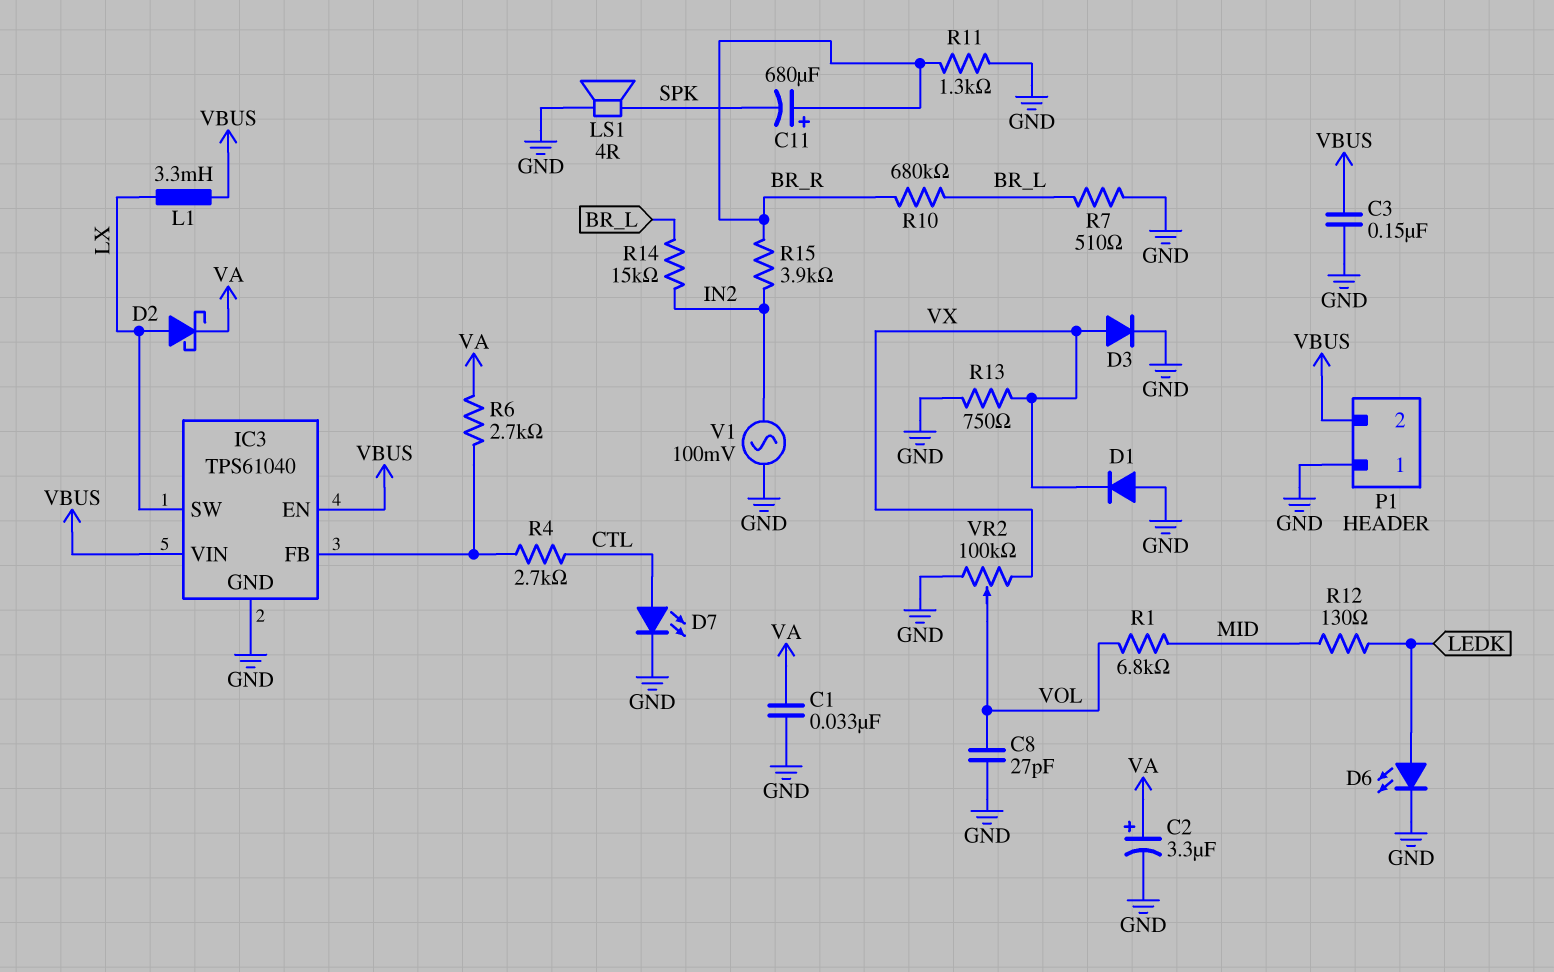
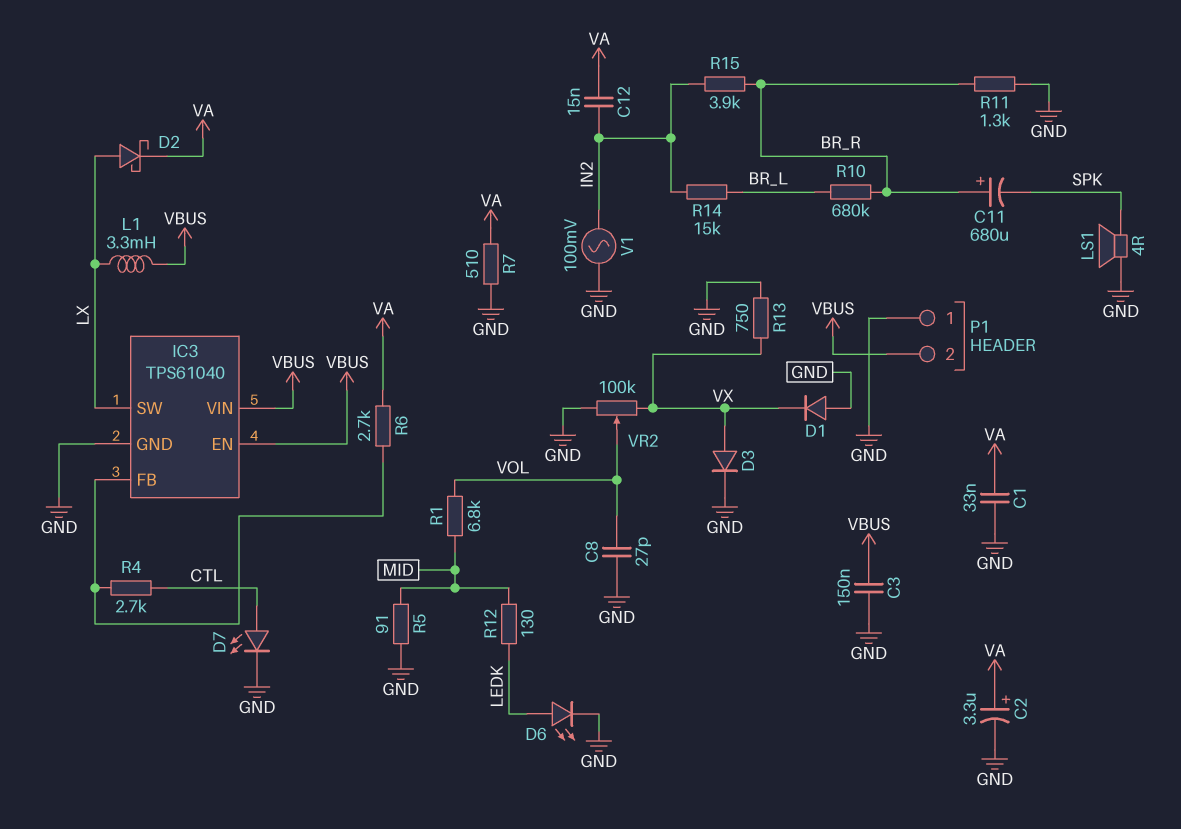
C12: none -> 15nF (IN2, VA)
R5: none -> 91 (GND, MID)
R7: 510 (BR_L, GND) -> 510 (GND, VA)

